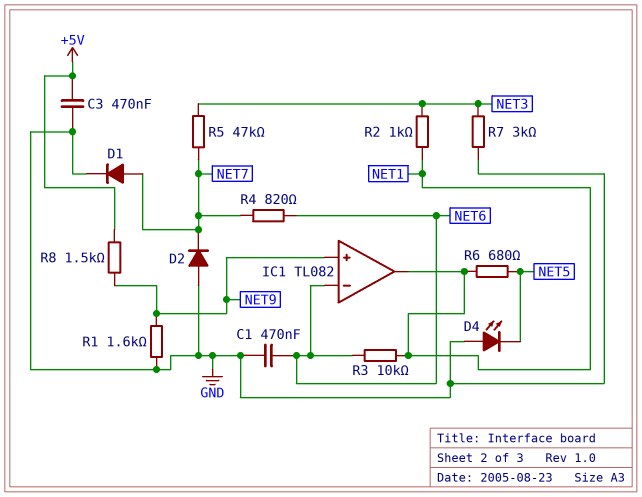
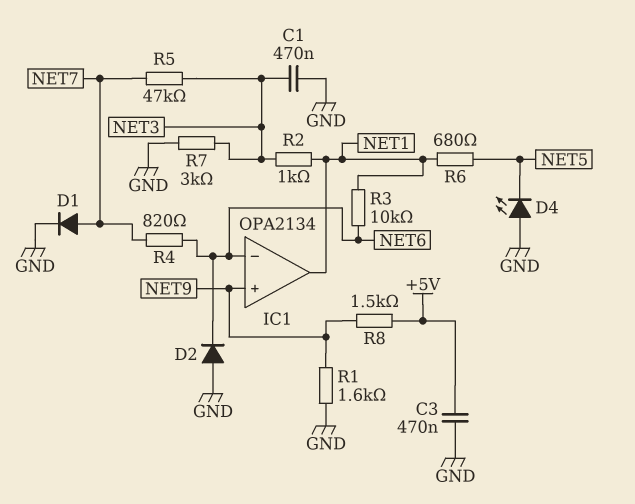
C1: 470nF (GND, NET6) -> 470nF (GND, NET3)
D2: diode (A GND, K NET7) -> diode (A GND, K NET6)
IC1: TL082 -> OPA2134

